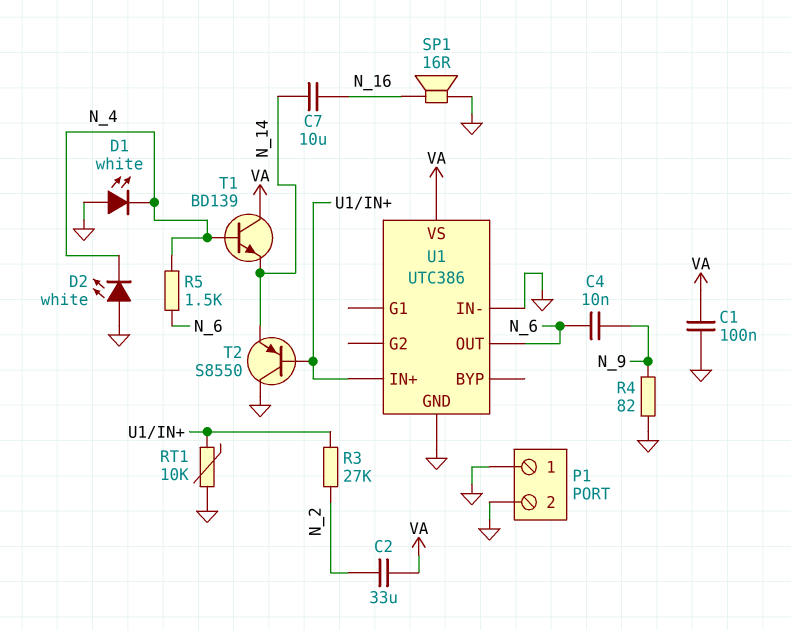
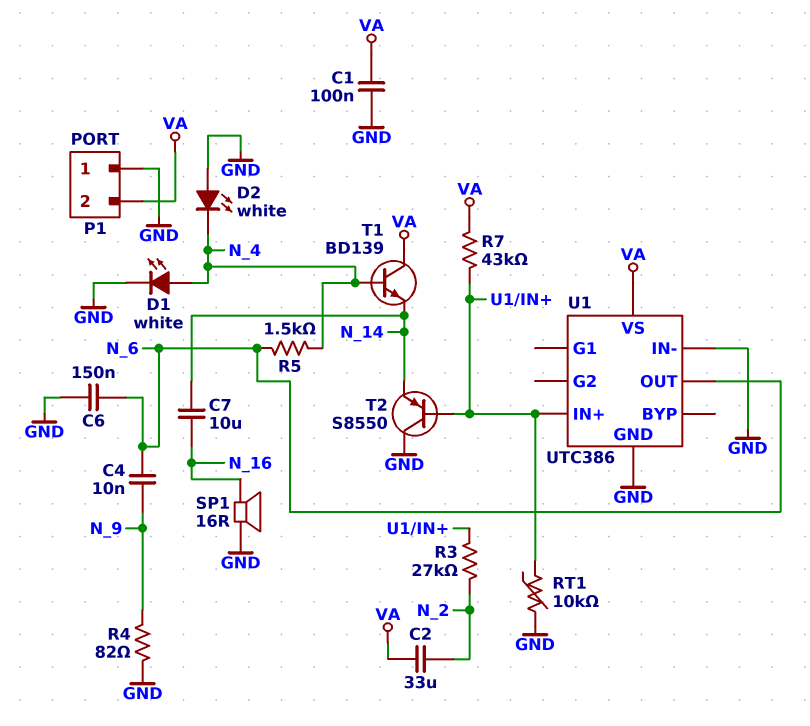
C6: none -> 150nF (GND, N_6)
D1: LED white (A GND, K N_4) -> LED white (A N_4, K GND)
P1 pin 2: GND -> VA
R7: none -> 43k (U1/IN+, VA)

